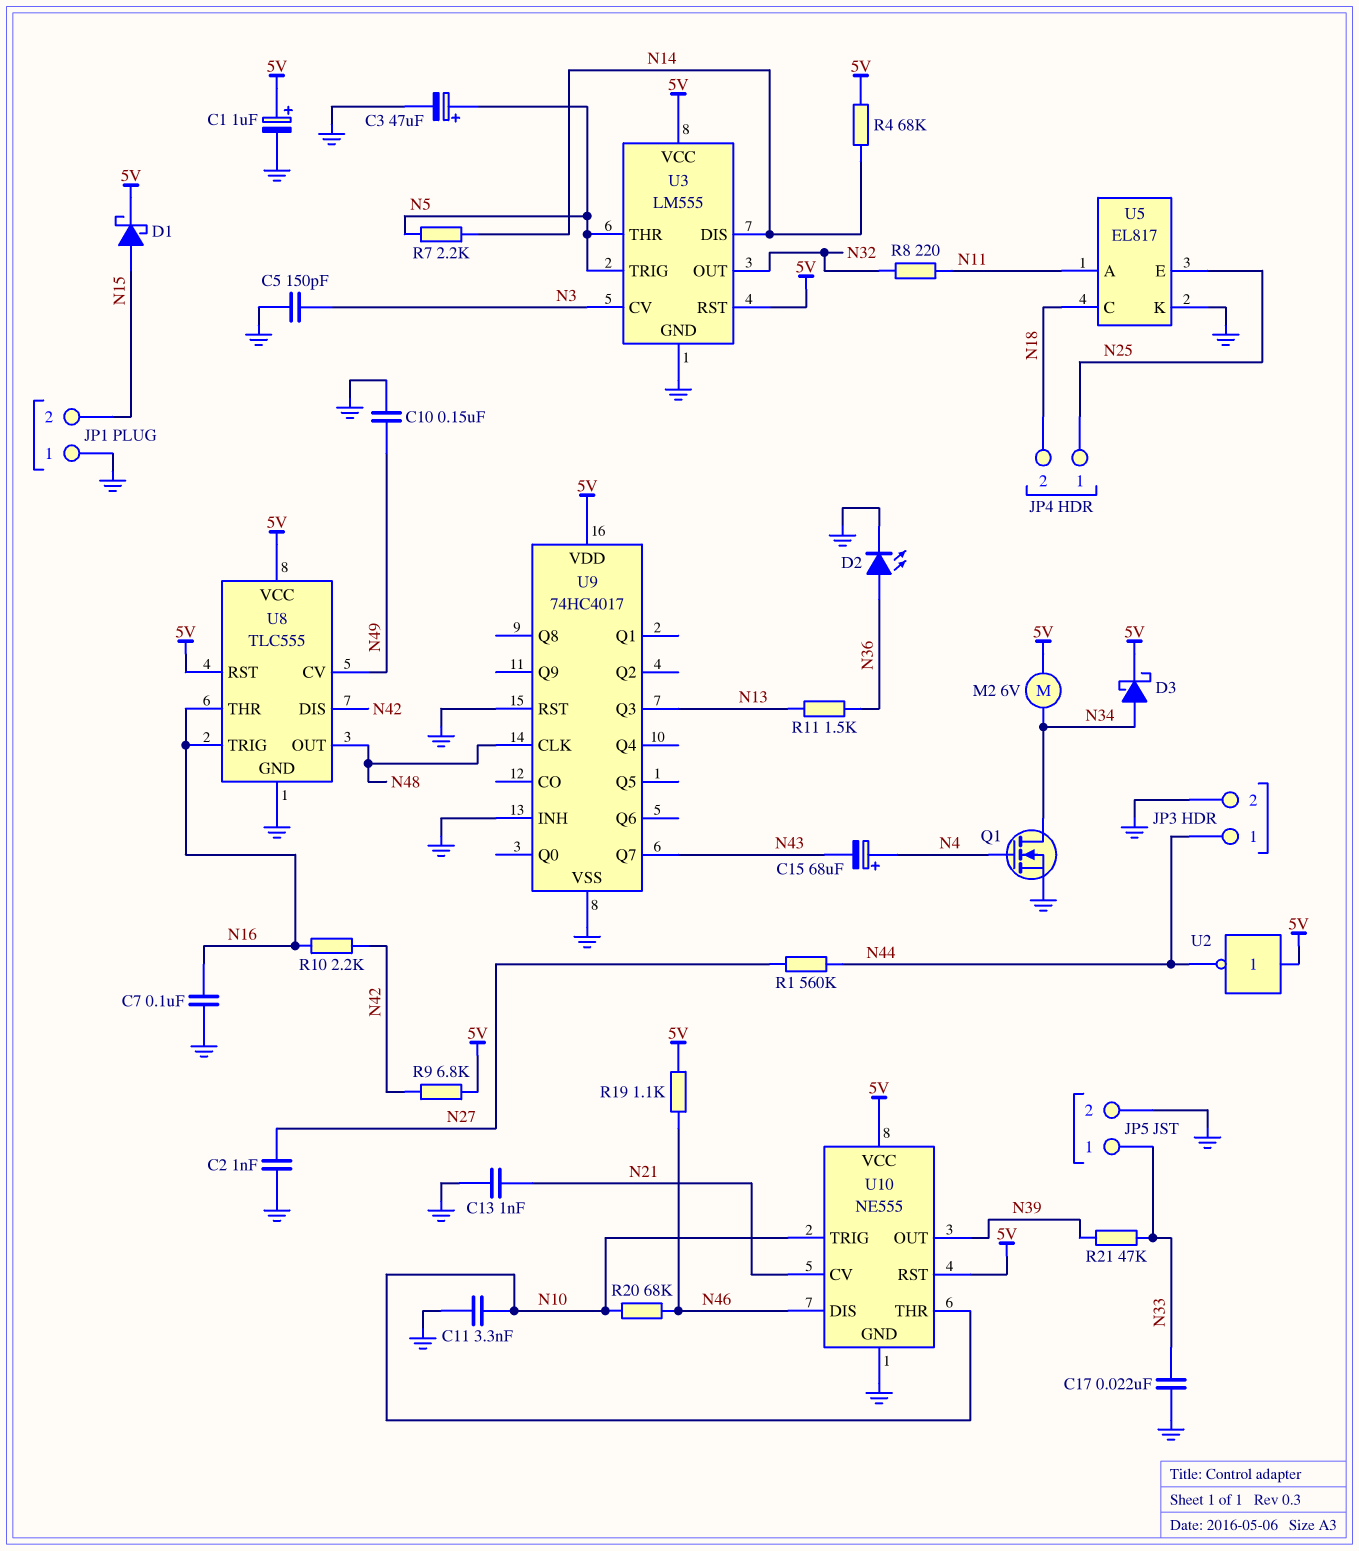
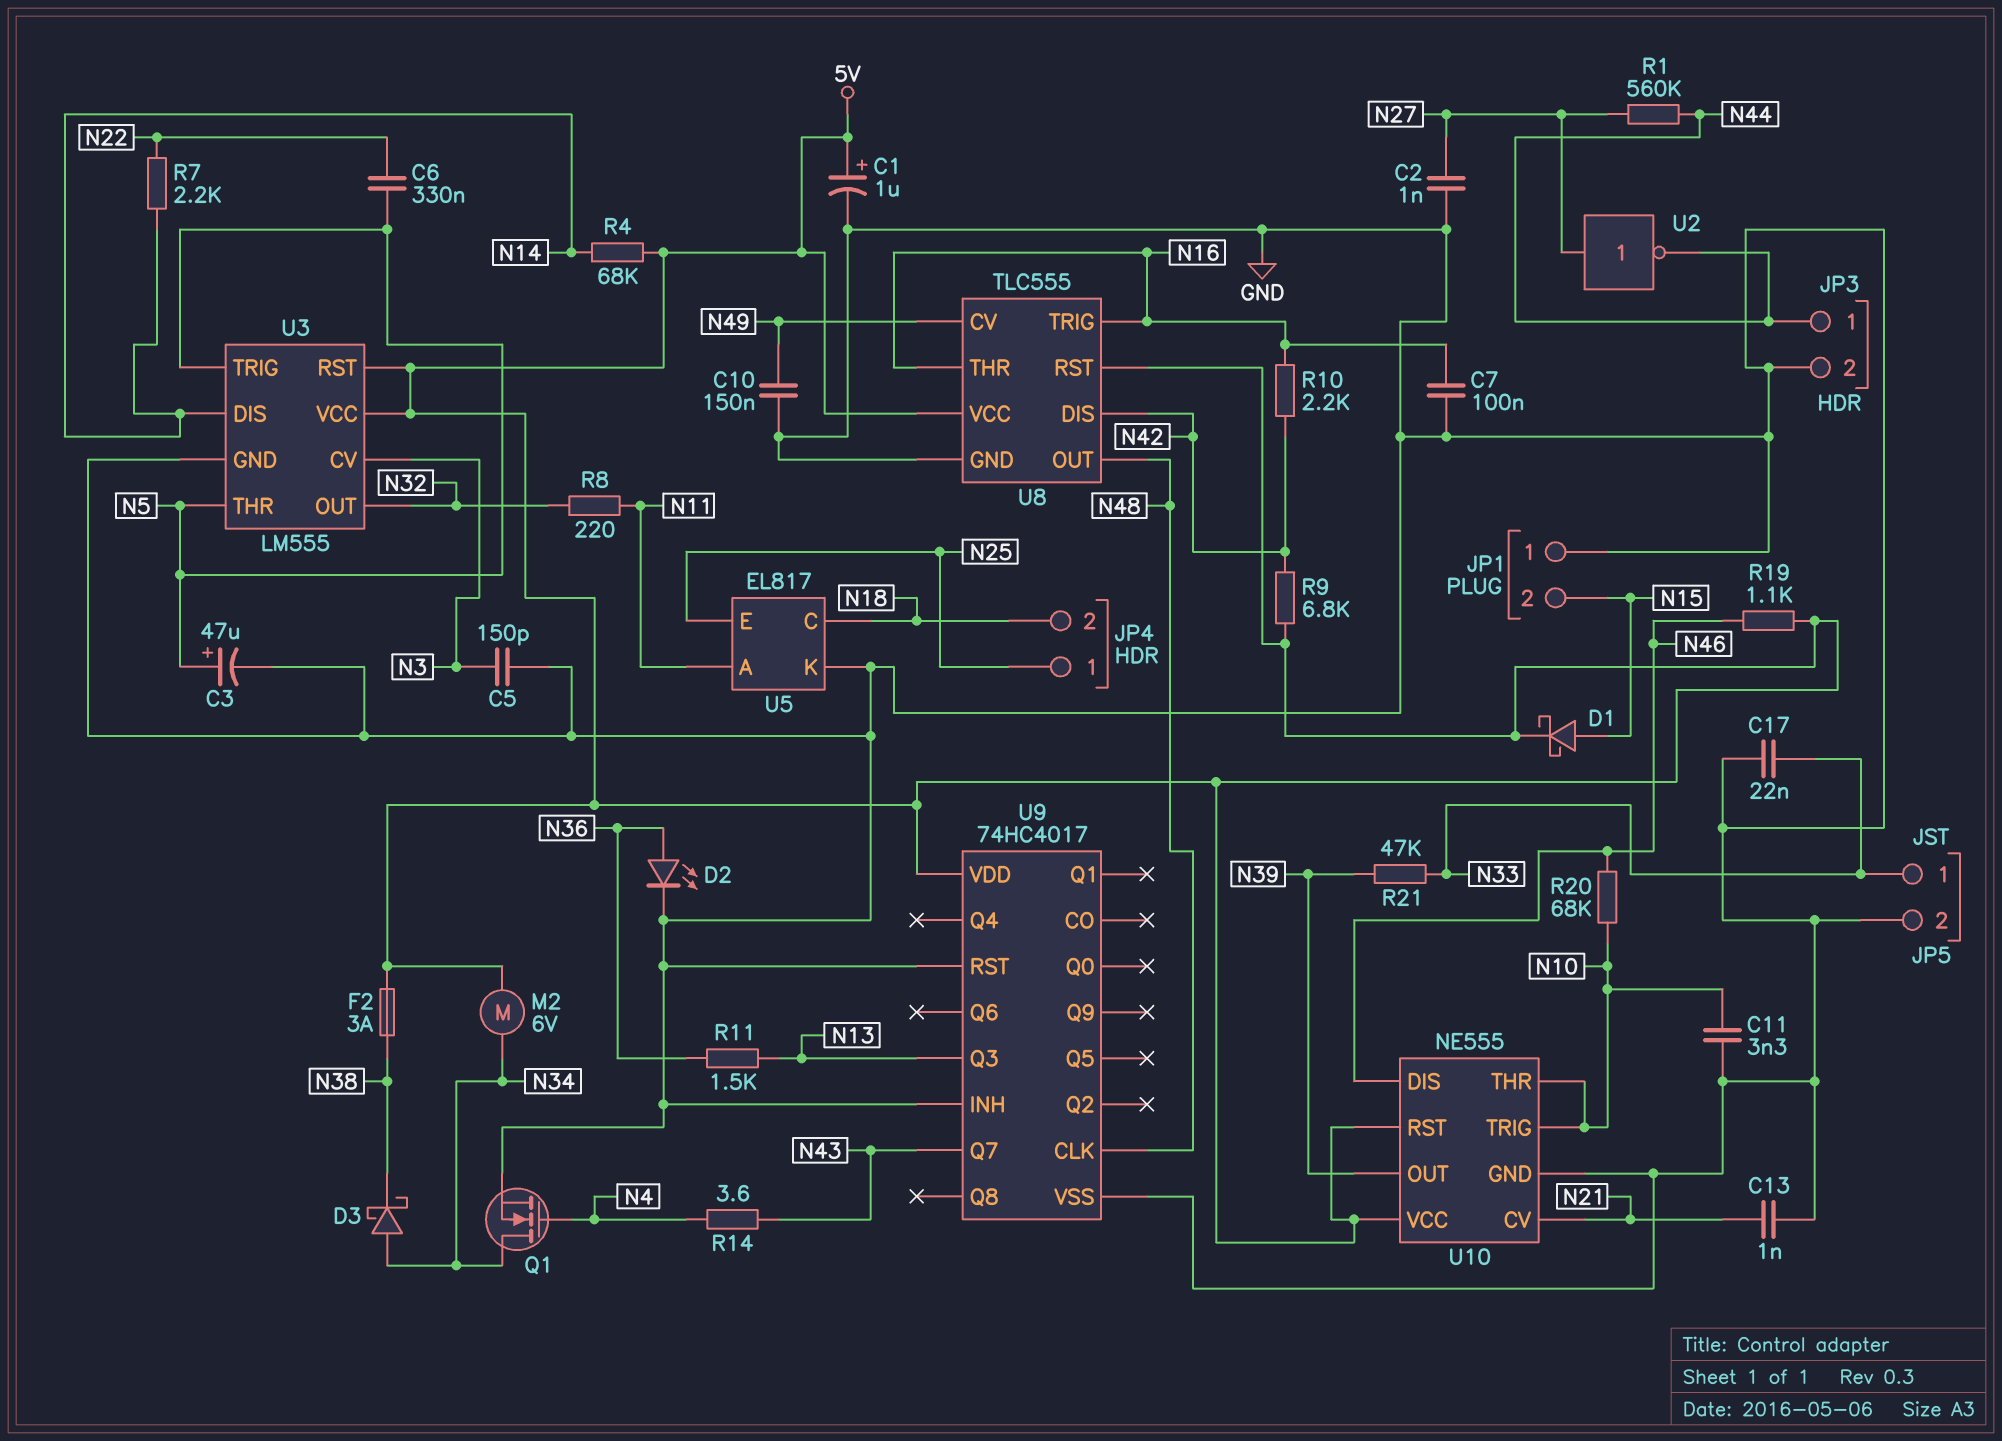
C6: none -> 330nF (N5, N22)
C15: 68uF (plus N4, minus N43) -> none
D3: schottky (A N34, K 5V) -> schottky (A N34, K N38)
F2: none -> 3A (5V, N38)
R7: 2.2k (N5, N14) -> 2.2k (N14, N22)
R14: none -> 3.6 (N4, N43)
U2: NOT (in 5V, out N44) -> NOT (in N27, out N44)

